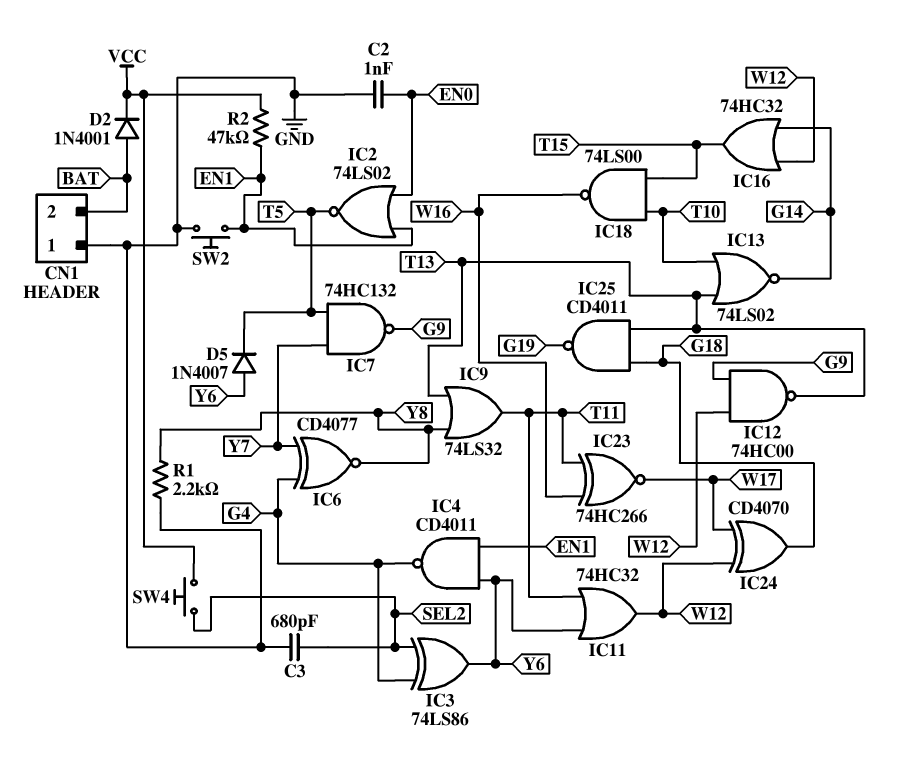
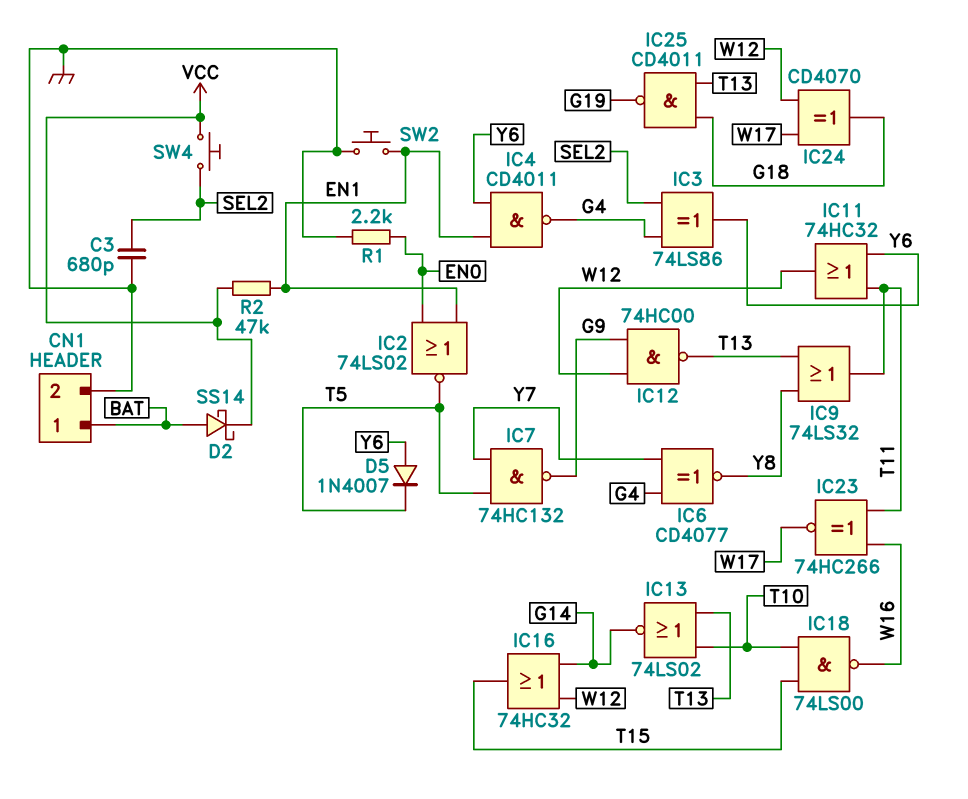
C2: 1nF (EN0, GND) -> none
CN1 pin 1: GND -> BAT
CN1 pin 2: BAT -> GND
D2: diode 1N4001 (A BAT, K VCC) -> schottky SS14 (A BAT, K VCC)
R1: 2.2k (GND, Y8) -> 2.2k (EN0, GND)

